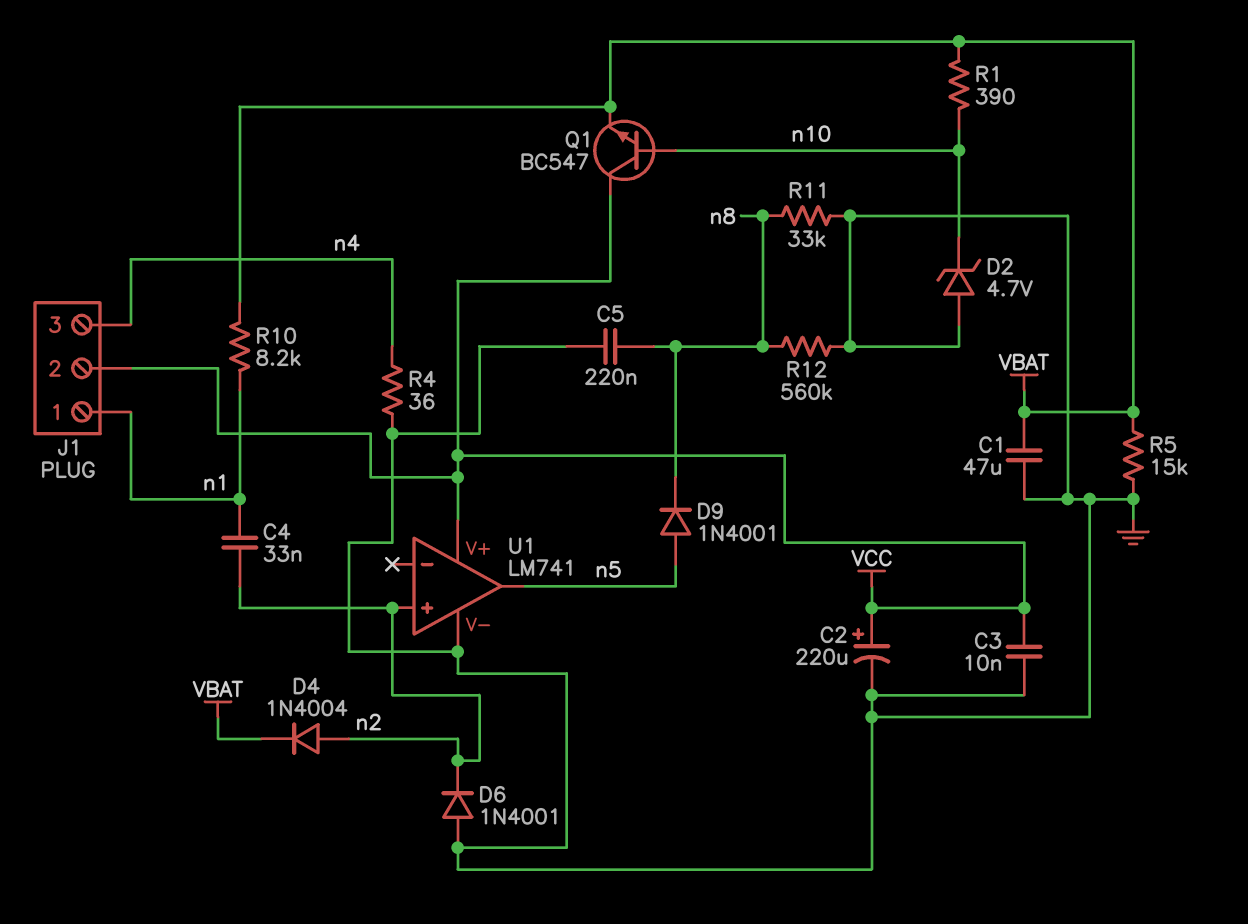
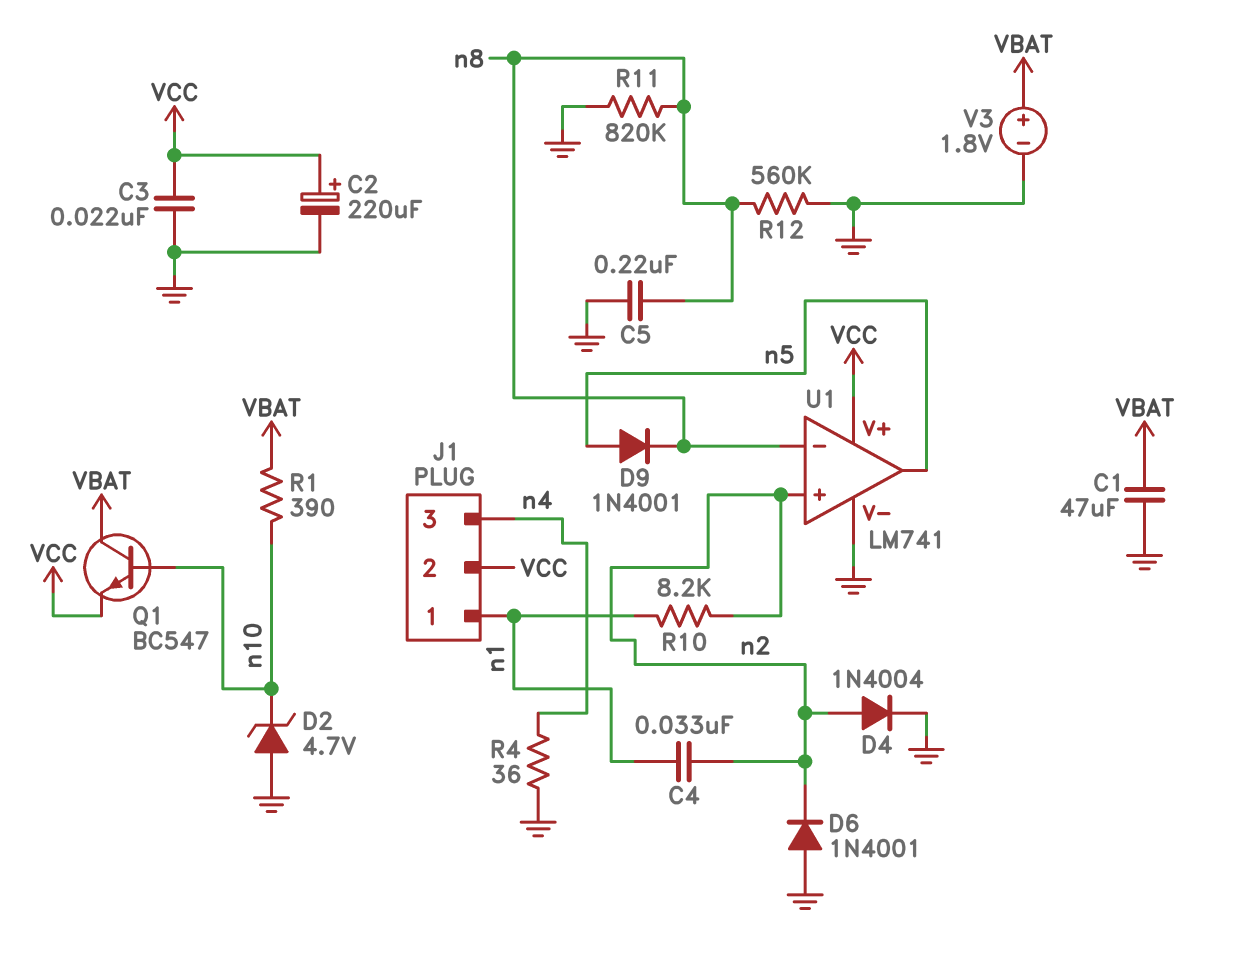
C3: 10nF (GND, VCC) -> 22nF (GND, VCC)
D4: diode 1N4004 (A n2, K VBAT) -> diode 1N4004 (A n2, K GND)
Q1: NPN BC547 (B n10, C VCC, E VBAT) -> NPN BC547 (B n10, C VBAT, E VCC)
R5: 15k (GND, VBAT) -> none
R10: 8.2k (VBAT, n1) -> 8.2k (n1, n2)
R11: 33k (GND, n8) -> 820k (GND, n8)
U1 pin in-: none -> n8
V3: none -> 1.8V (plus VBAT, minus GND)

